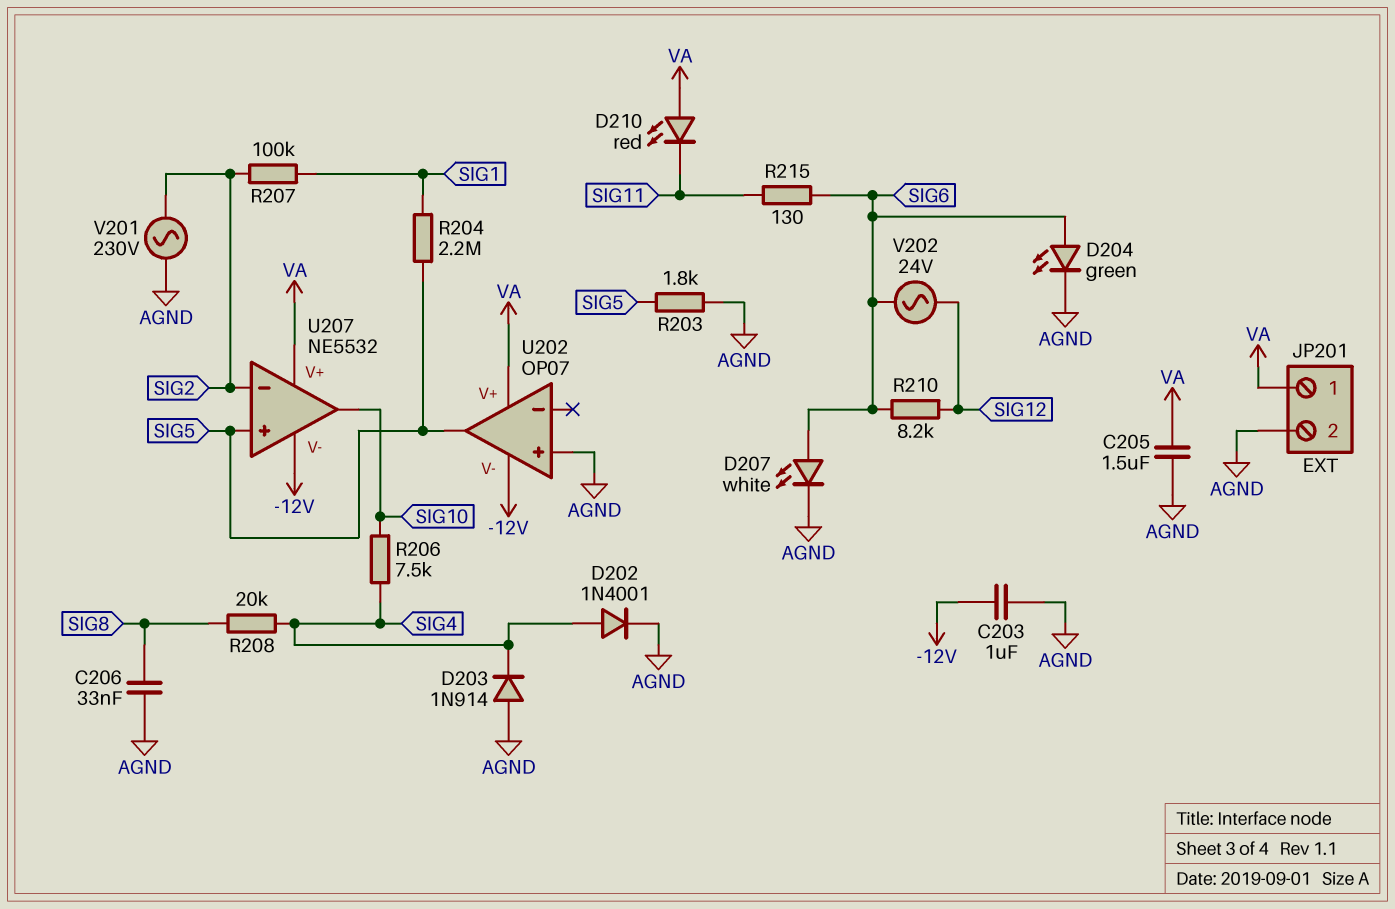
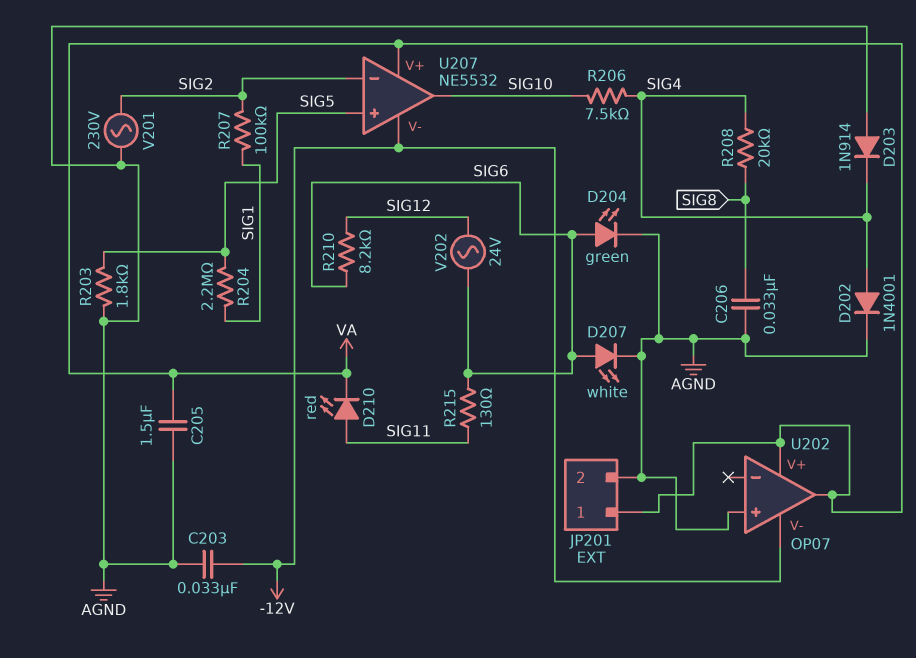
C203: 1uF (-12V, AGND) -> 33nF (-12V, AGND)
D210: LED red (A VA, K SIG11) -> LED red (A SIG11, K VA)
U202 pin out: SIG5 -> VA

